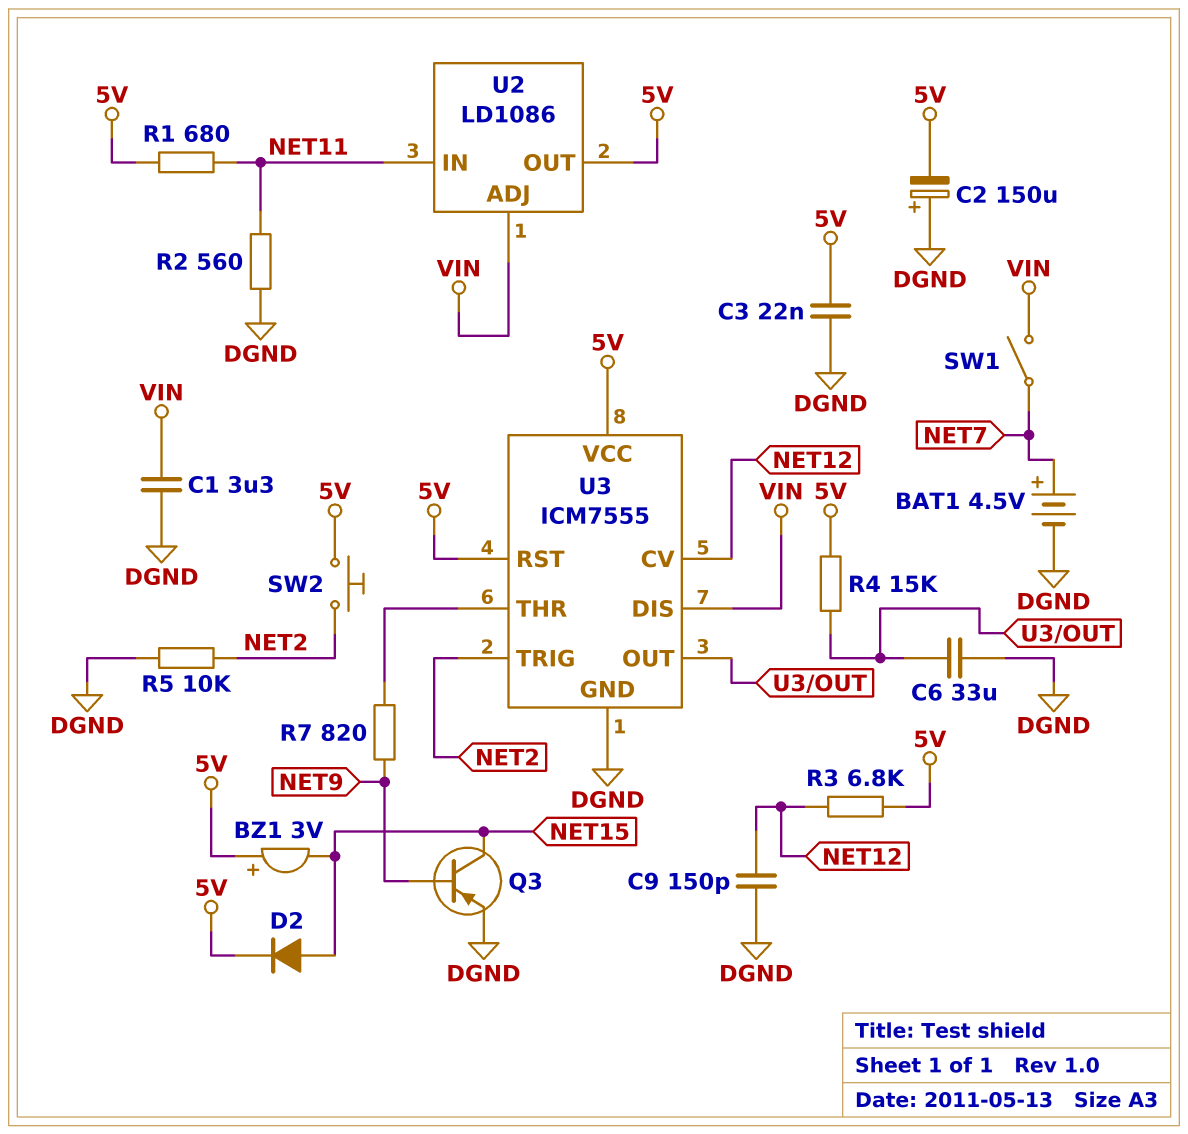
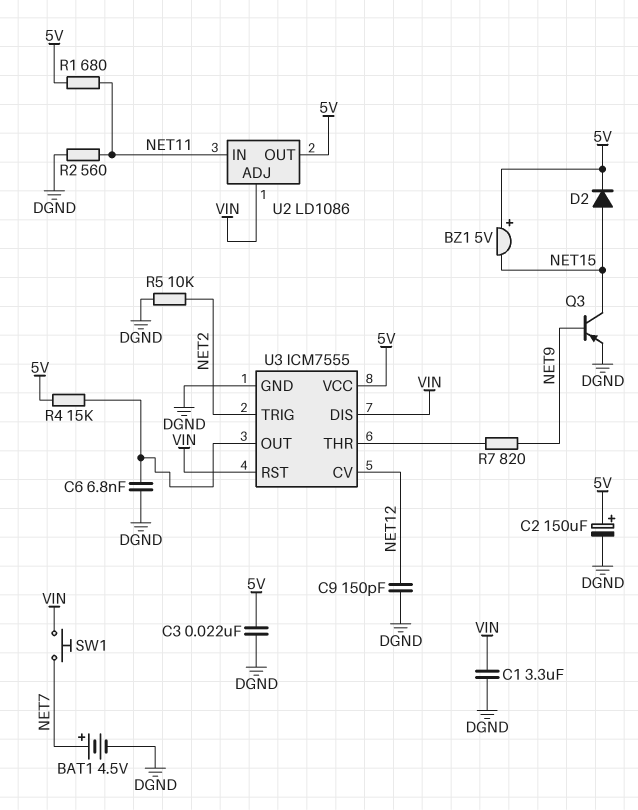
BZ1: buzzer 3V (plus 5V, minus NET15) -> buzzer 5V (plus 5V, minus NET15)
C2: 150uF (plus DGND, minus 5V) -> 150uF (plus 5V, minus DGND)
C6: 33uF (DGND, U3/OUT) -> 6.8nF (DGND, U3/OUT)
R3: 6.8k (5V, NET12) -> none
SW1: switch (NET7, VIN) -> button (NET7, VIN)
SW2: button (5V, NET2) -> none
U3 pin RST: 5V -> VIN

